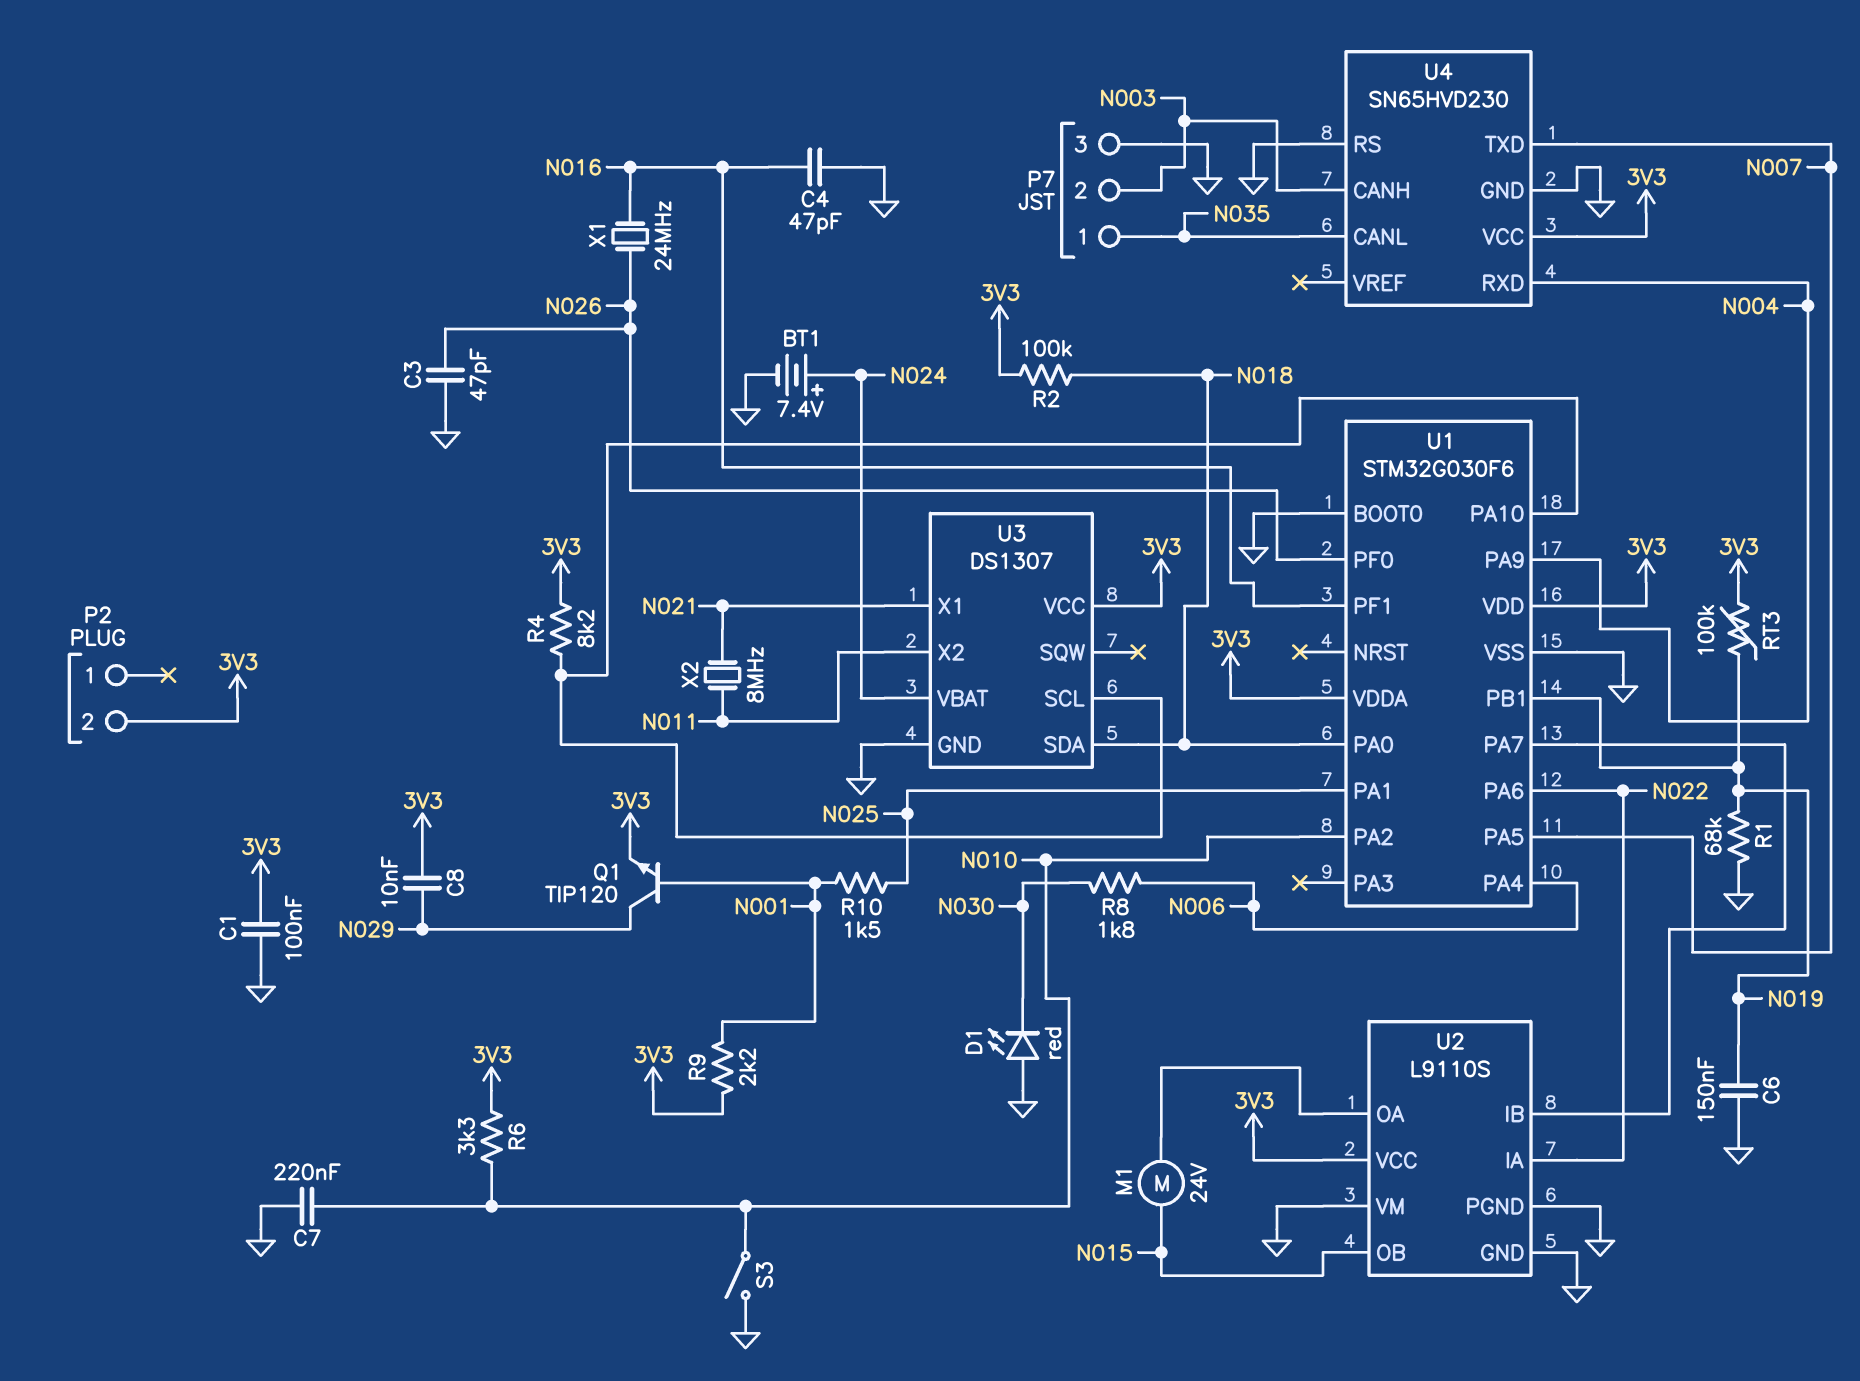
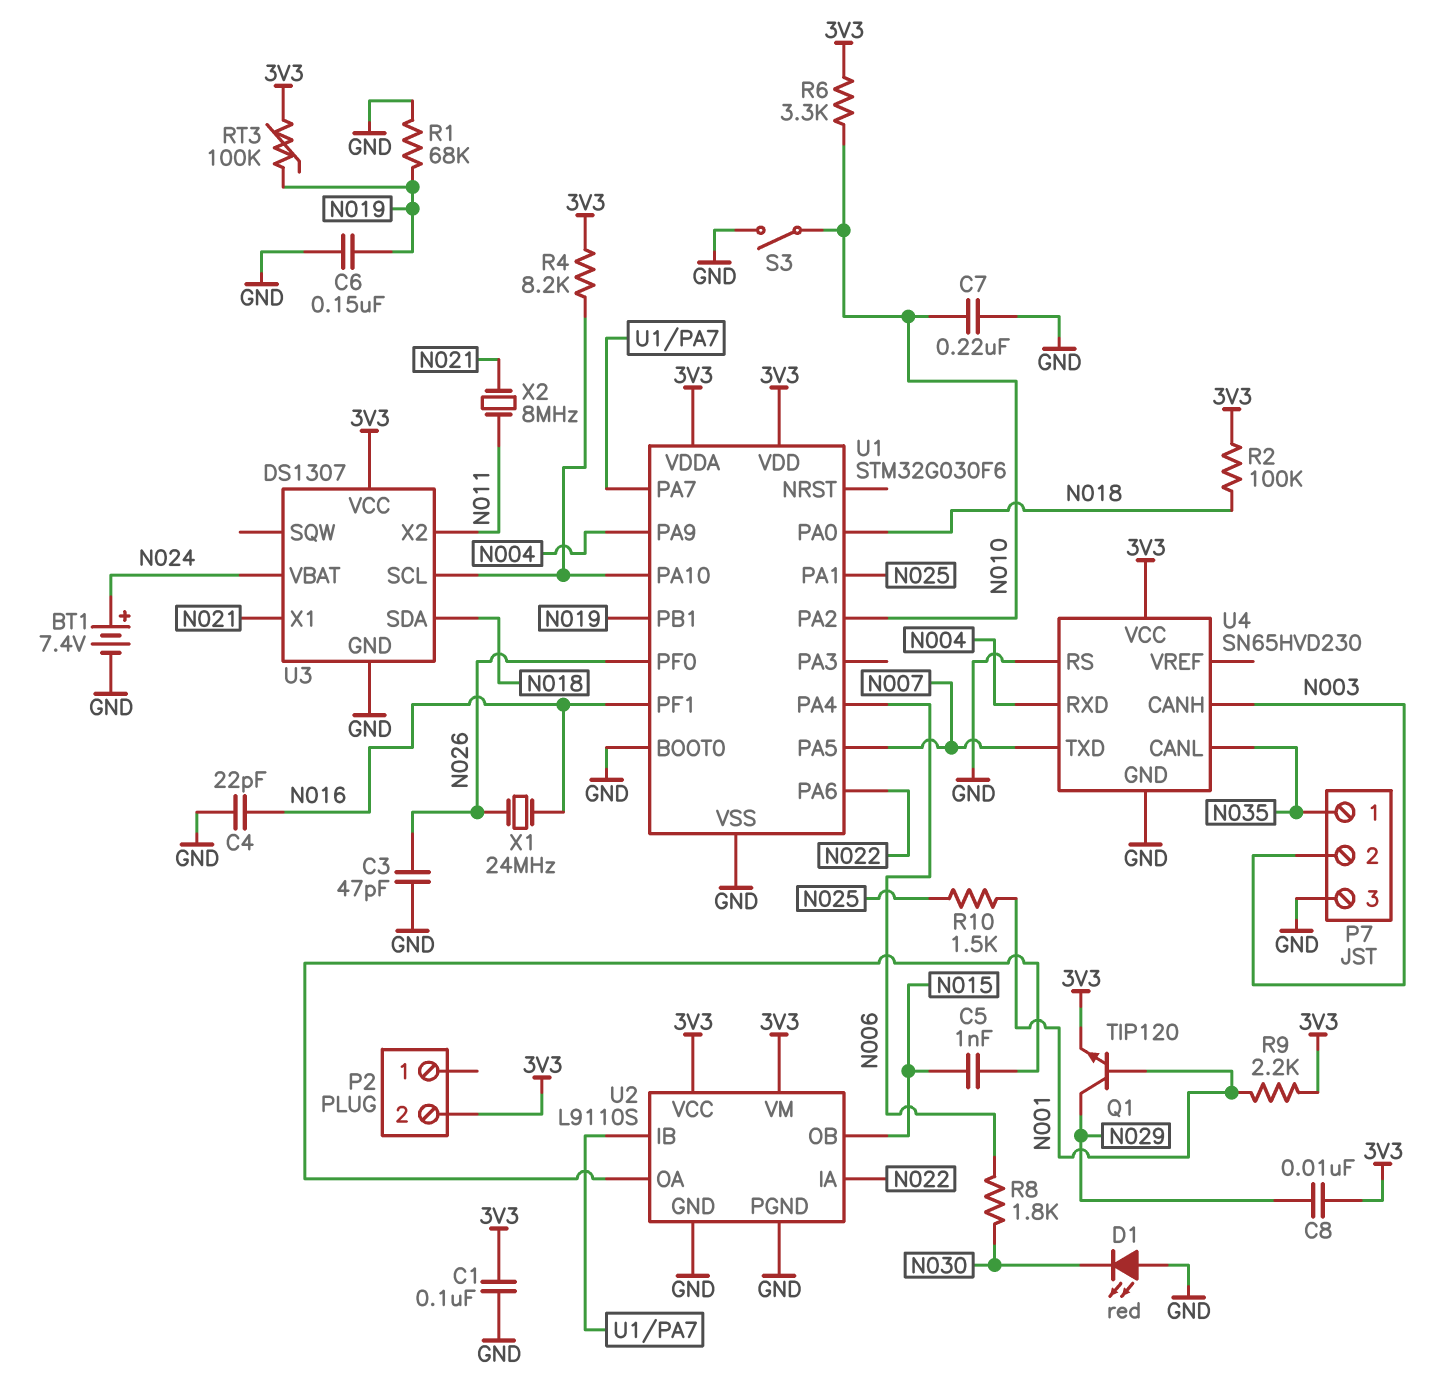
C4: 47pF (GND, N016) -> 22pF (GND, N016)
C5: none -> 1nF (N015, U2/OA)
M1: motor 24V (N015, U2/OA) -> none
U2 pin VM: GND -> 3V3

